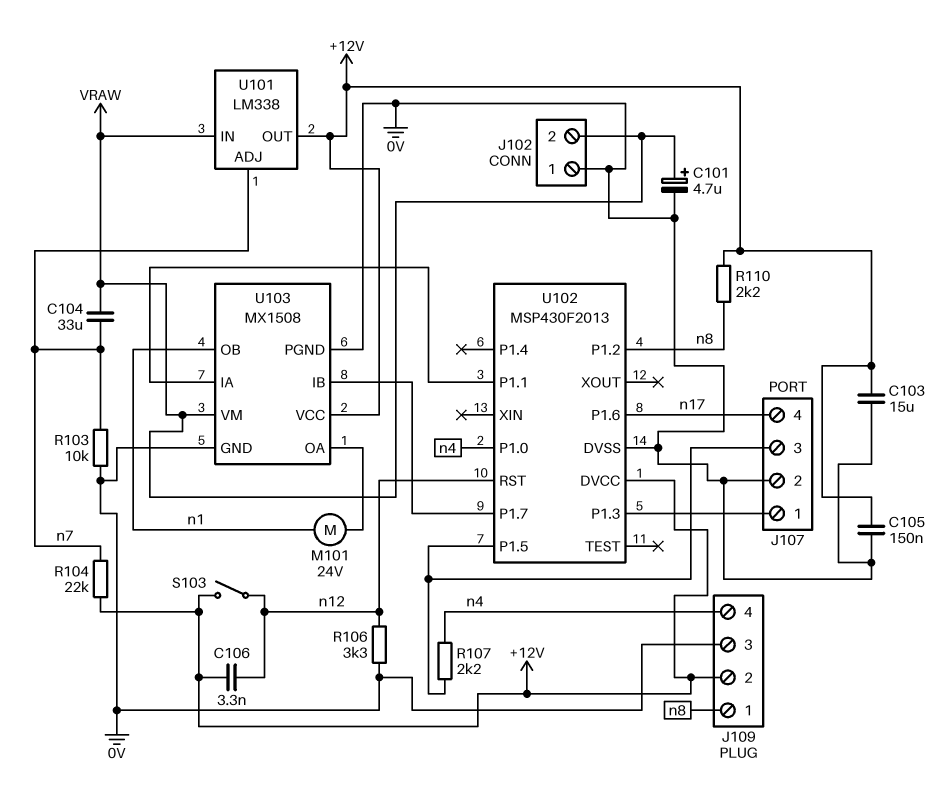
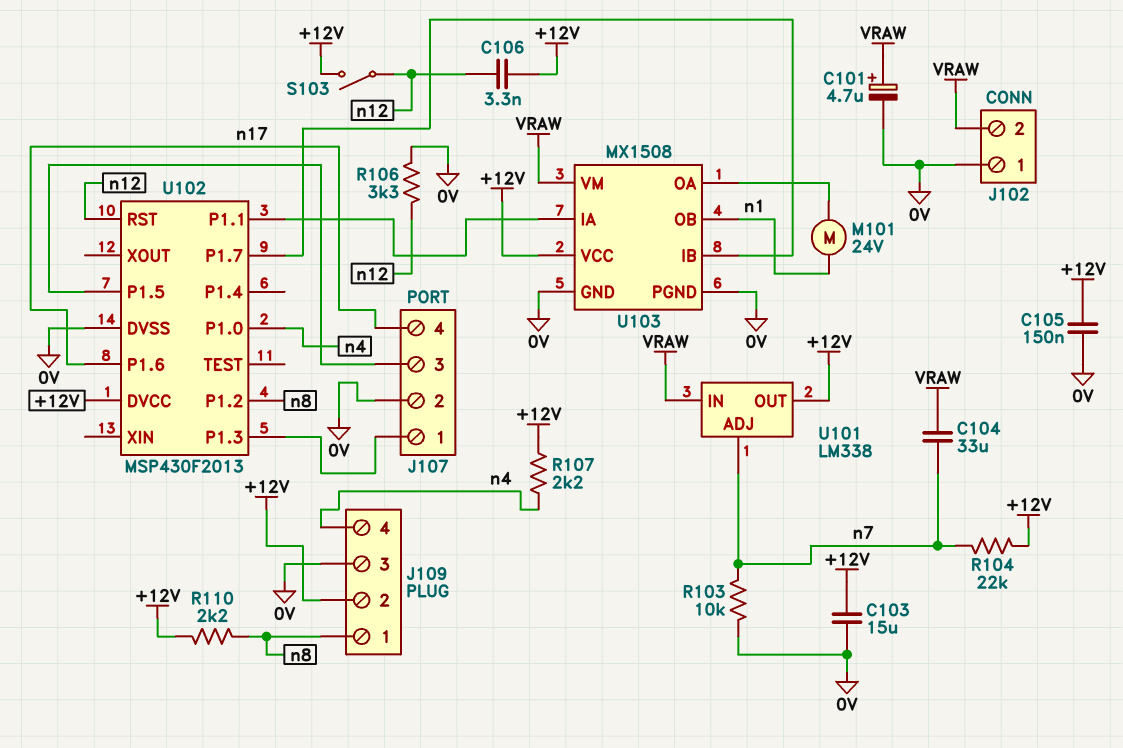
R107: 2.2k (J107/3, n4) -> 2.2k (+12V, n4)

